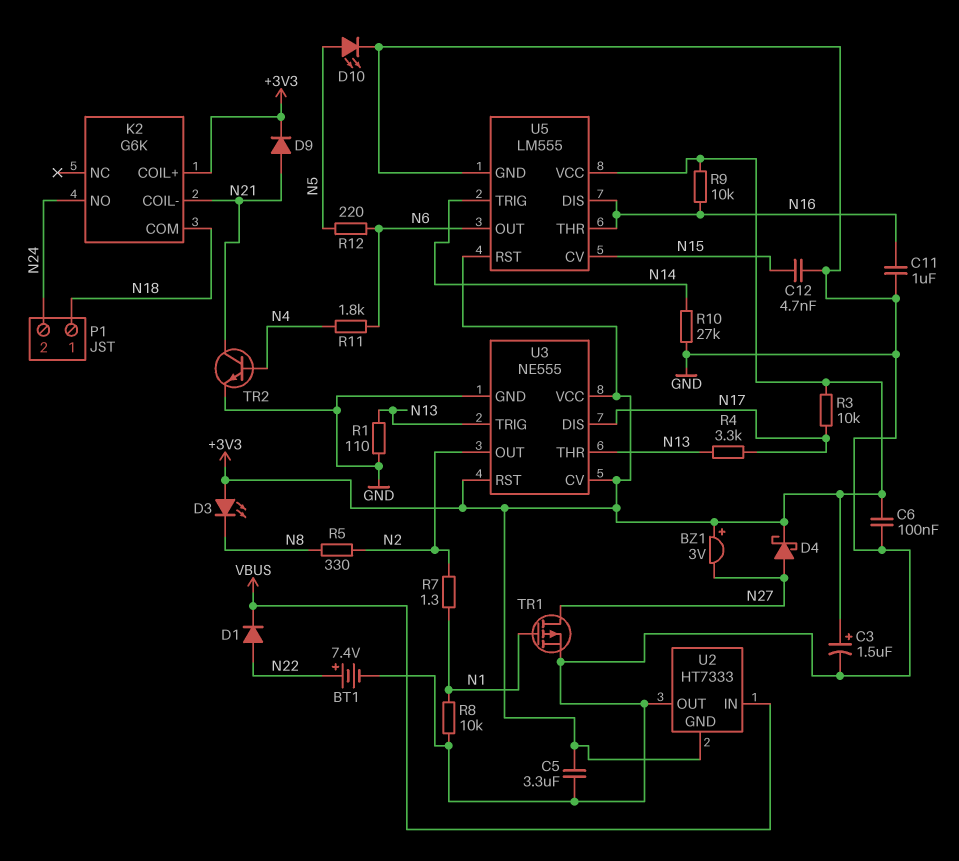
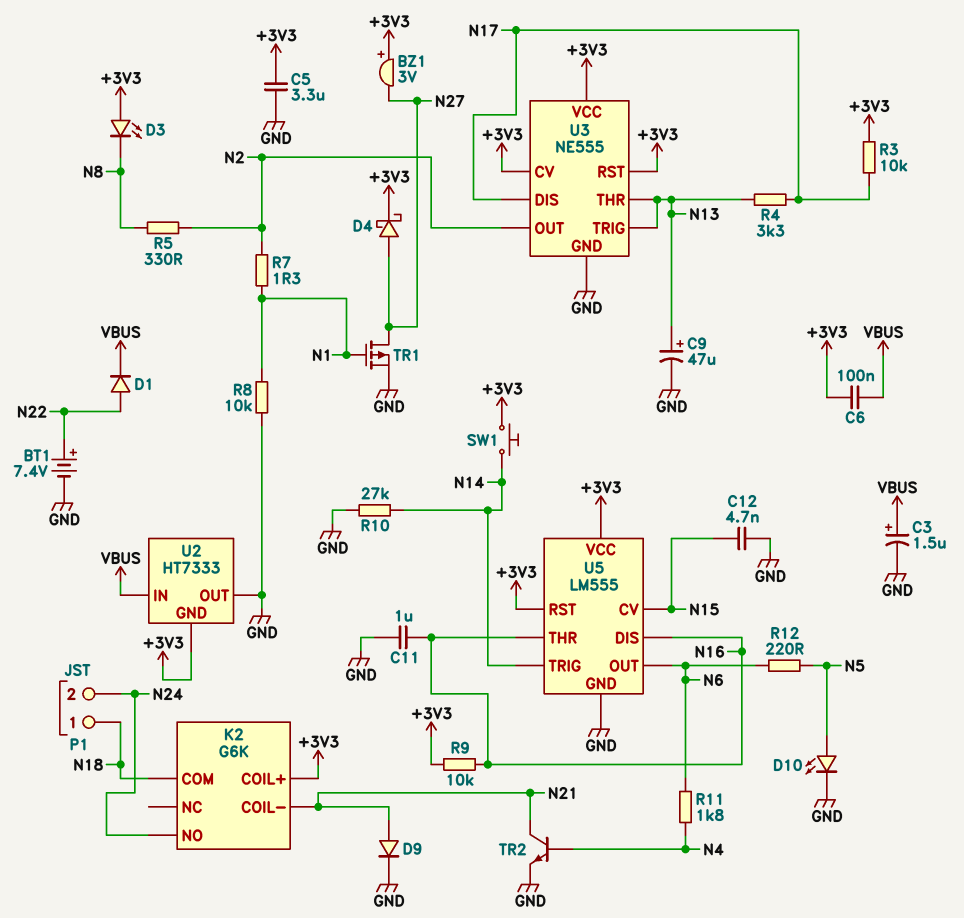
C3: 1.5uF (plus +3V3, minus GND) -> 1.5uF (plus VBUS, minus GND)
C6: 100nF (+3V3, GND) -> 100nF (+3V3, VBUS)
C9: none -> 47uF (plus N13, minus GND)
D9: diode (A N21, K +3V3) -> diode (A N21, K GND)
R1: 110 (GND, N13) -> none
SW1: none -> button (+3V3, N14)

